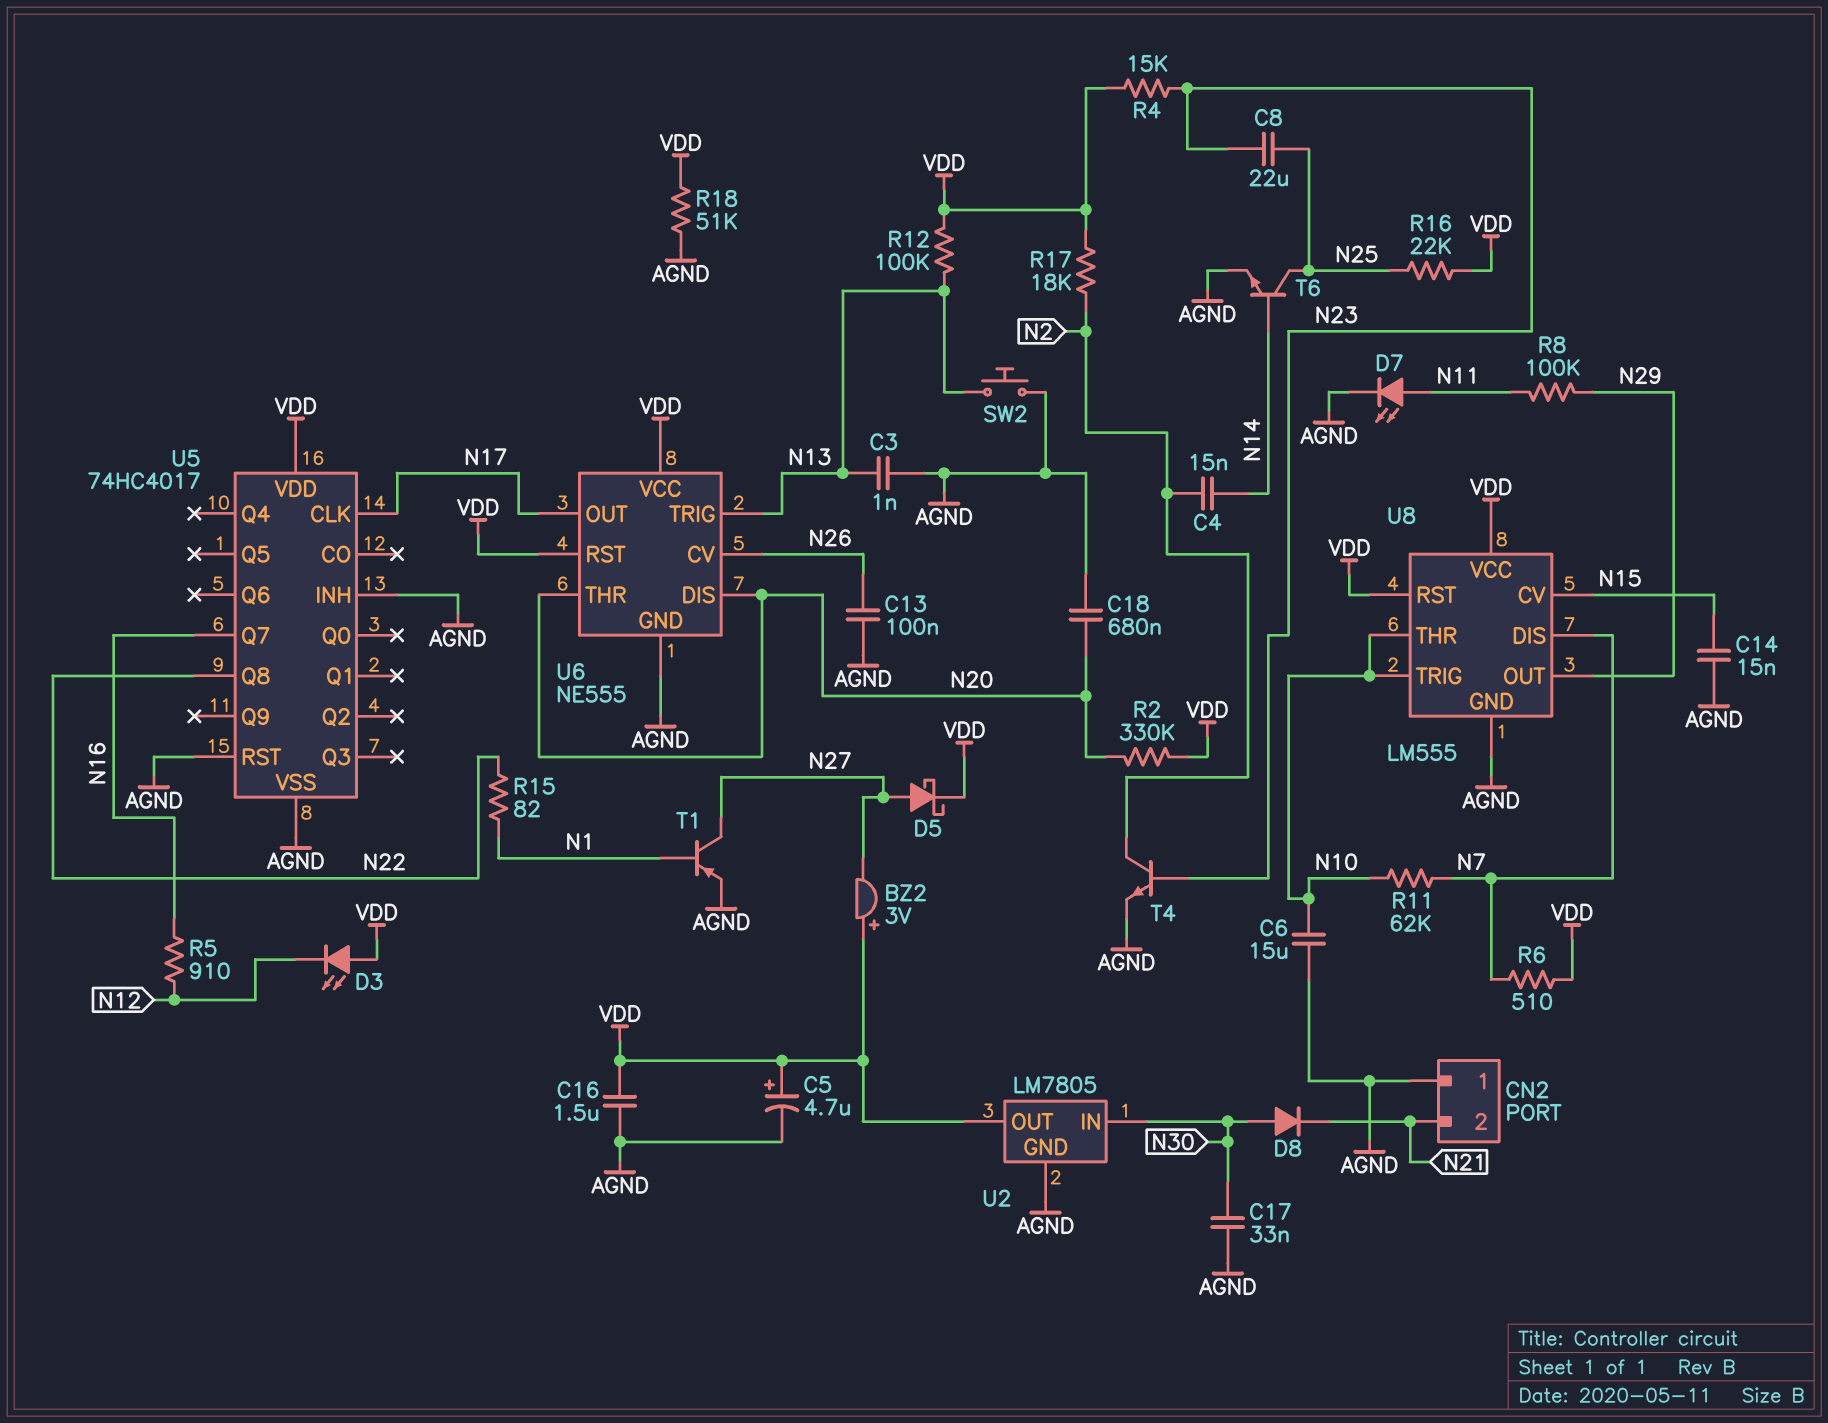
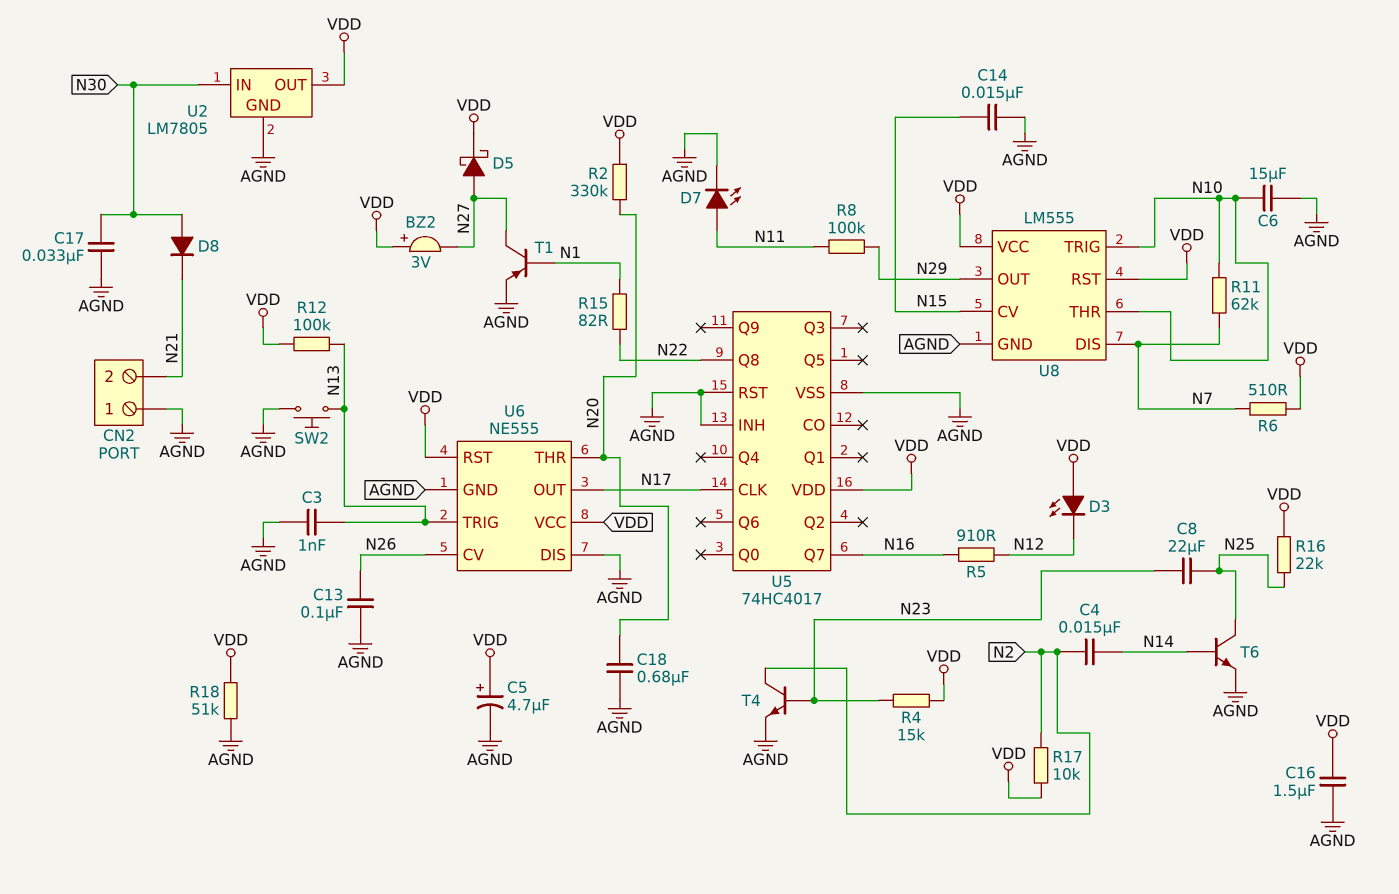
R17: 18k (N2, VDD) -> 10k (N2, VDD)
U6 pin DIS: N20 -> AGND

